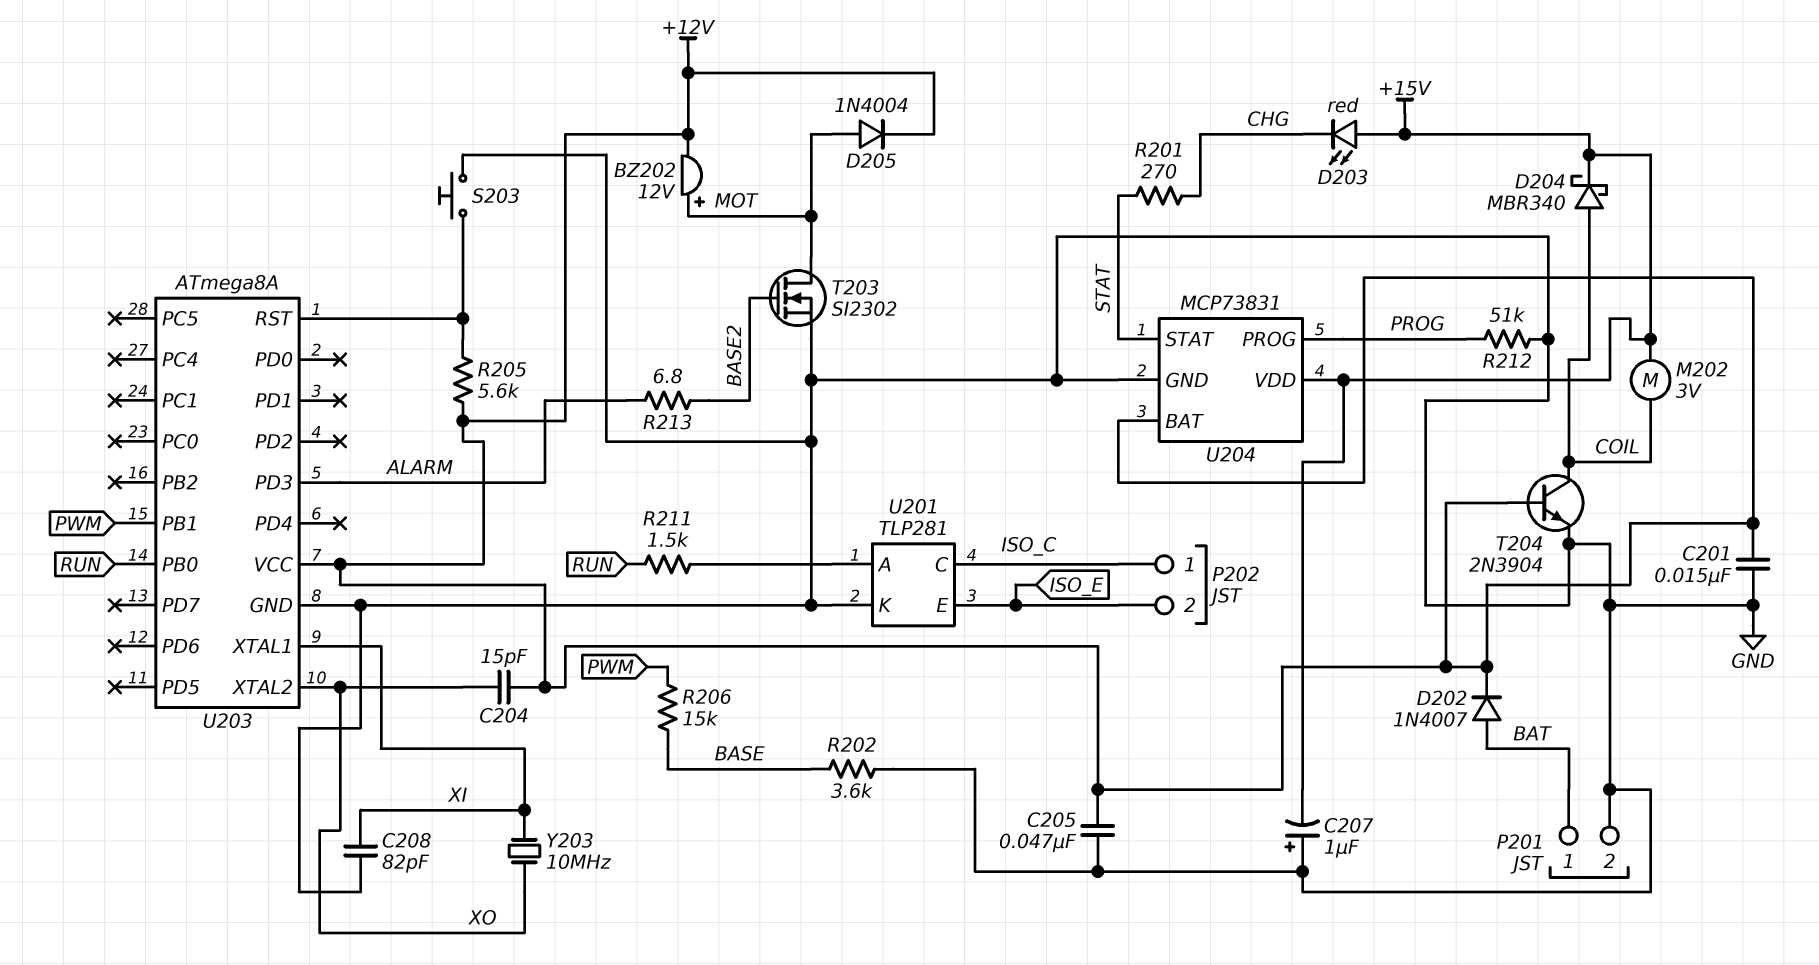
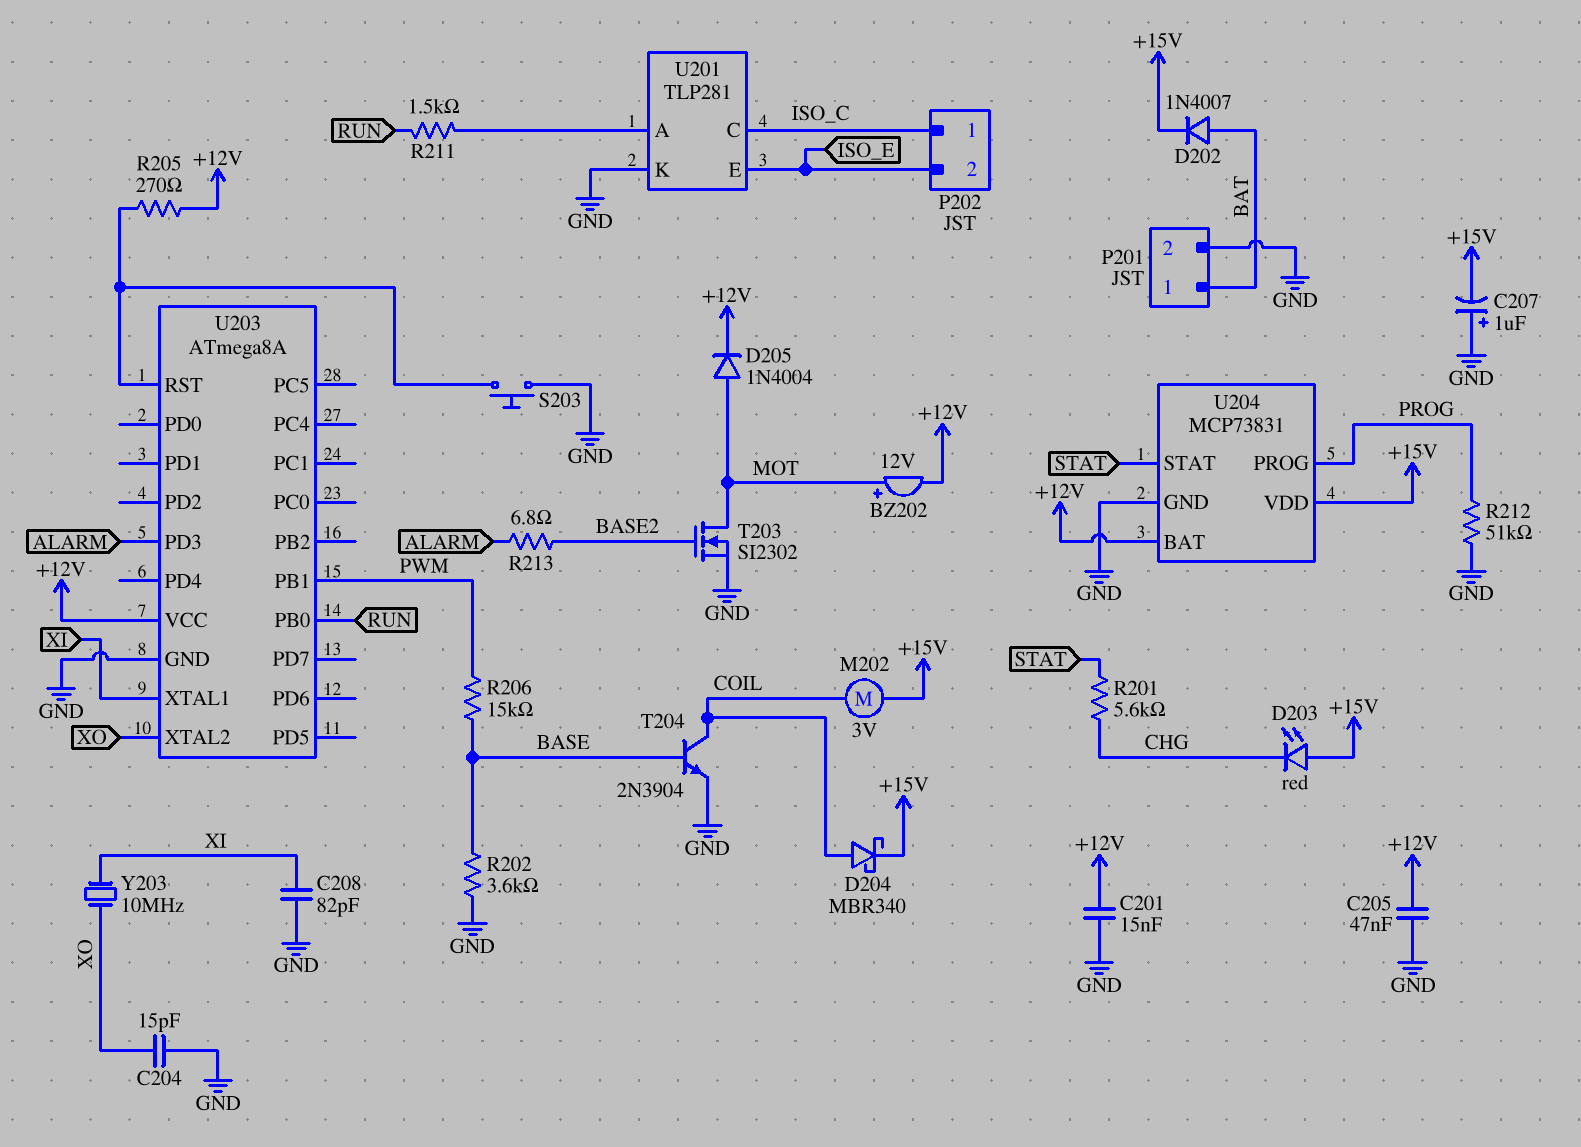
C204: 15pF (+12V, XO) -> 15pF (GND, XO)
D202: diode 1N4007 (A BAT, K +12V) -> diode 1N4007 (A BAT, K +15V)
R201: 270 (CHG, STAT) -> 5.6k (CHG, STAT)
R205: 5.6k (+12V, U203/RST) -> 270 (+12V, U203/RST)
T204: NPN 2N3904 (B +12V, C COIL, E GND) -> NPN 2N3904 (B BASE, C COIL, E GND)

